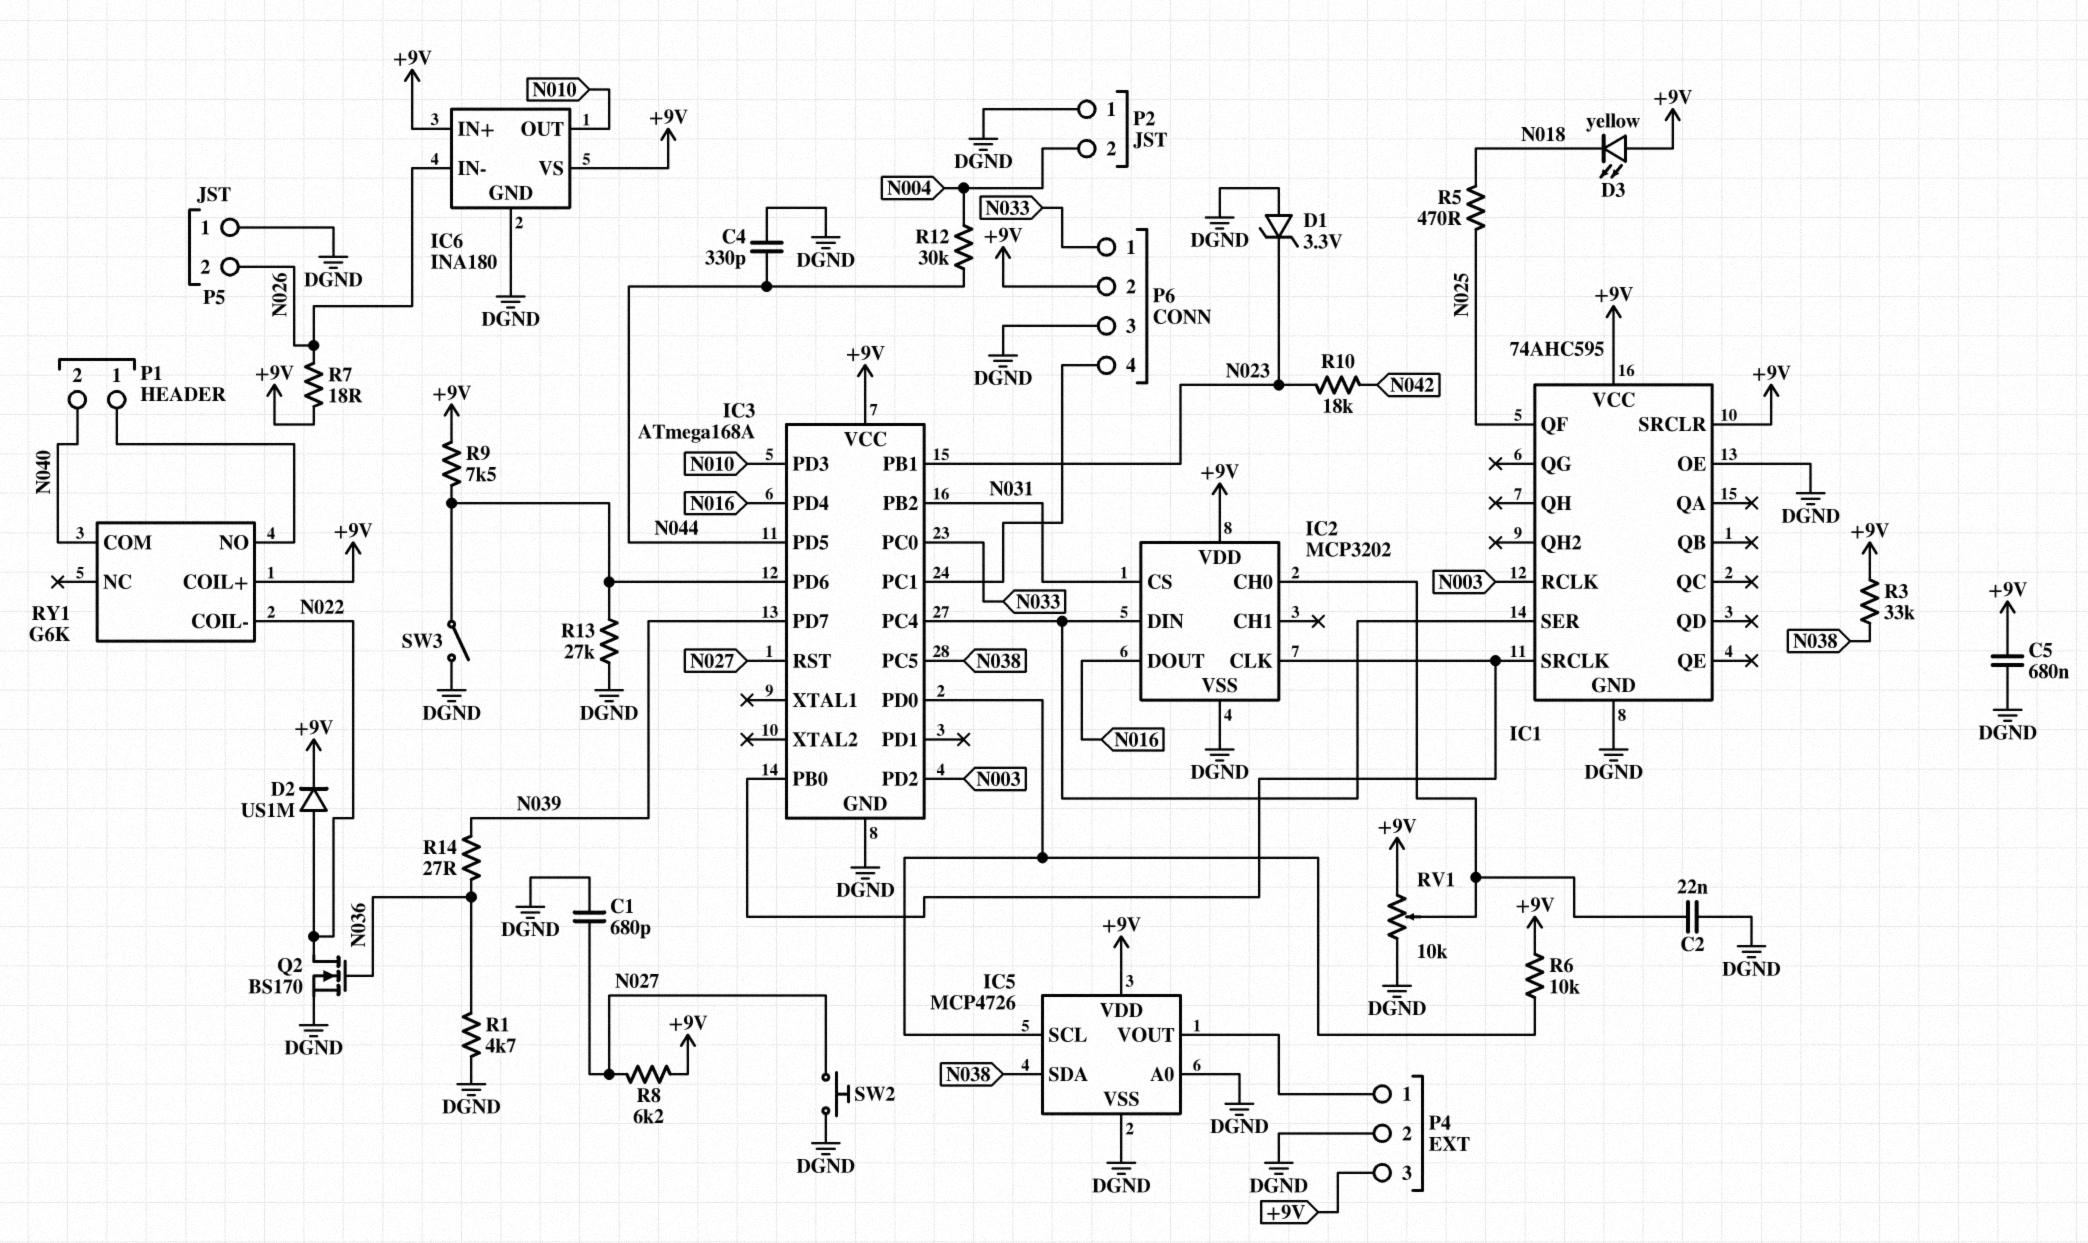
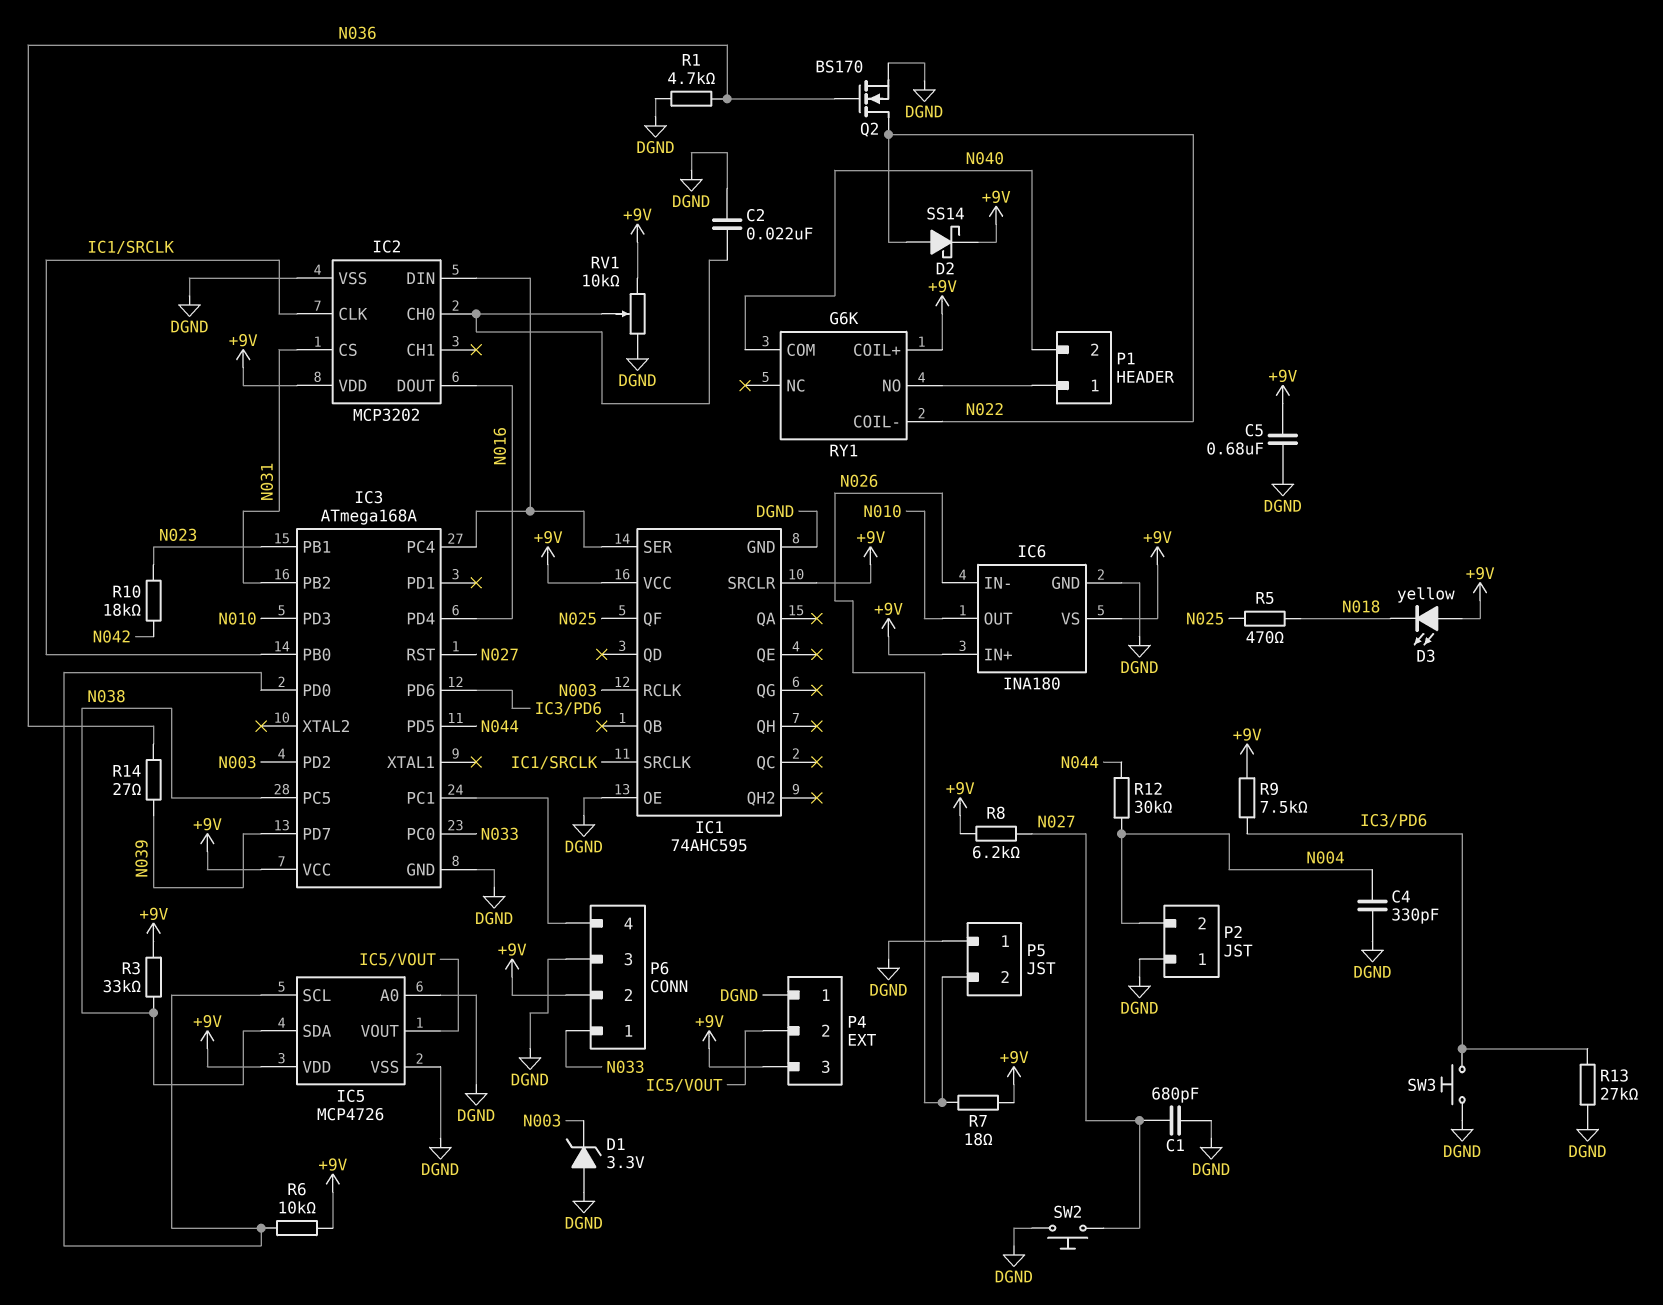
C4: 330pF (DGND, N044) -> 330pF (DGND, N004)
D1: zener 3.3V (A DGND, K N023) -> zener 3.3V (A DGND, K N003)
D2: diode US1M (A N022, K +9V) -> schottky SS14 (A N022, K +9V)
P4 pin 1: IC5/VOUT -> DGND
P4 pin 2: DGND -> IC5/VOUT
SW3: switch (DGND, IC3/PD6) -> button (DGND, IC3/PD6)

